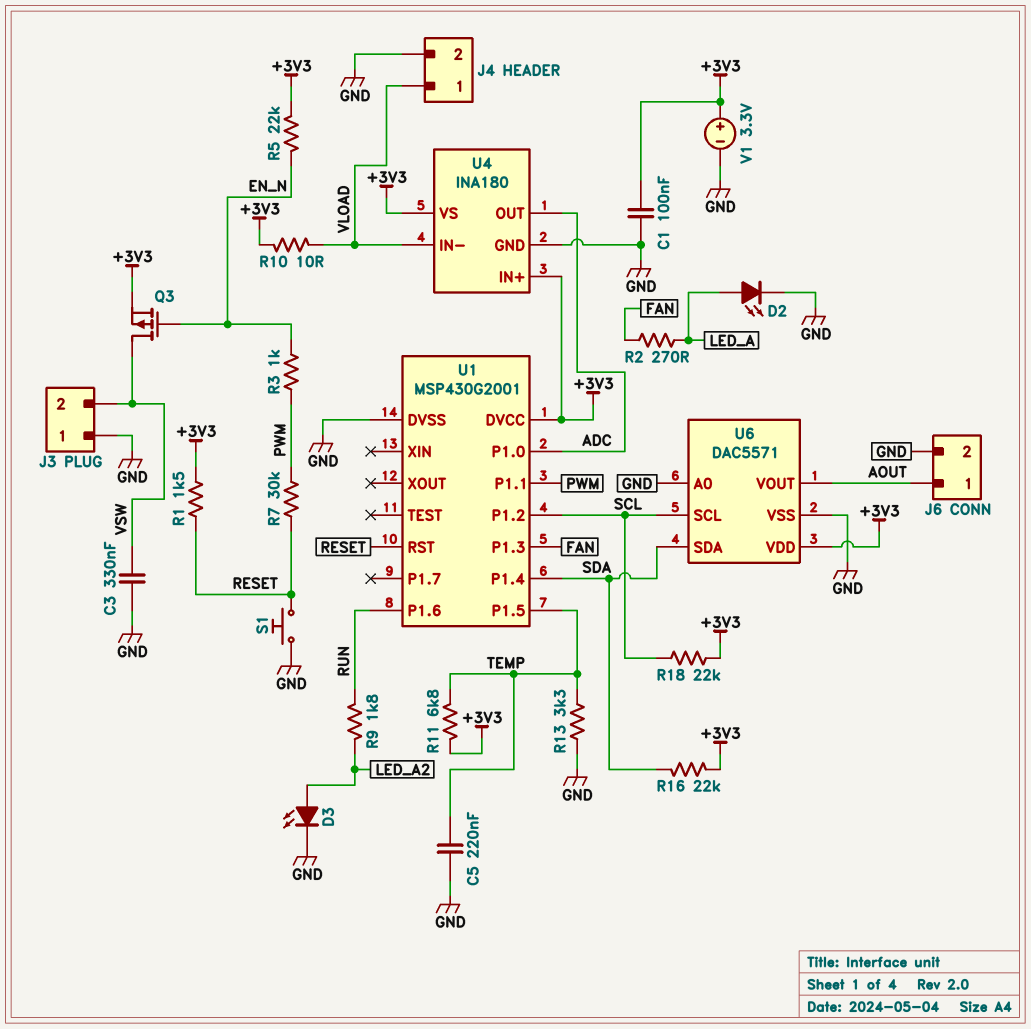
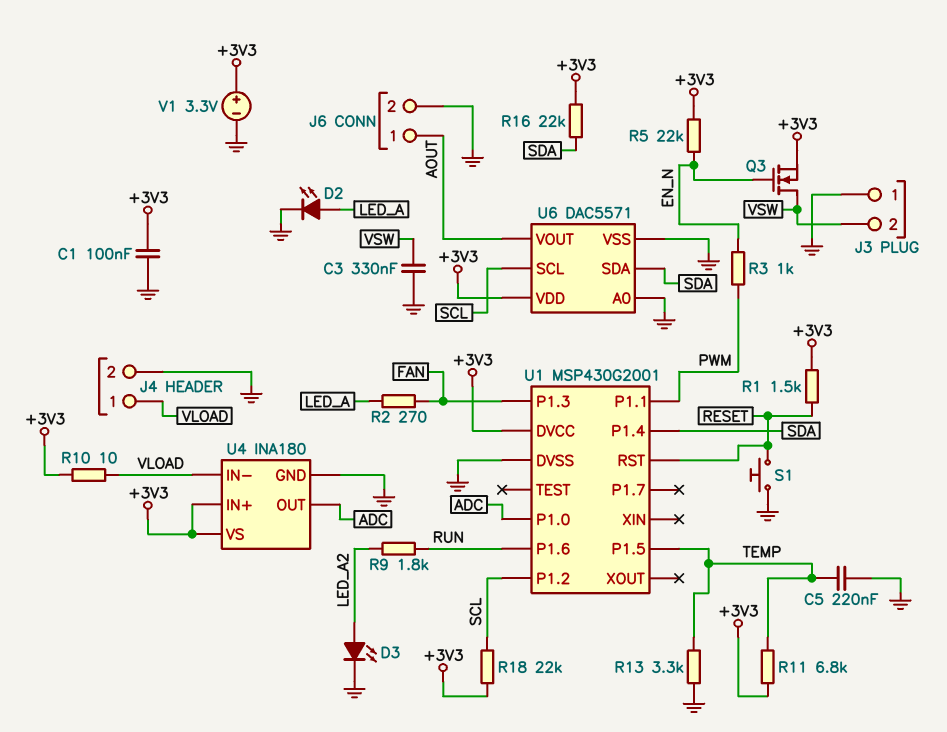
Q3: PMOS (G EN_N, D VSW, S +3V3) -> NMOS (G EN_N, D VSW, S +3V3)
R7: 30k (PWM, RESET) -> none

